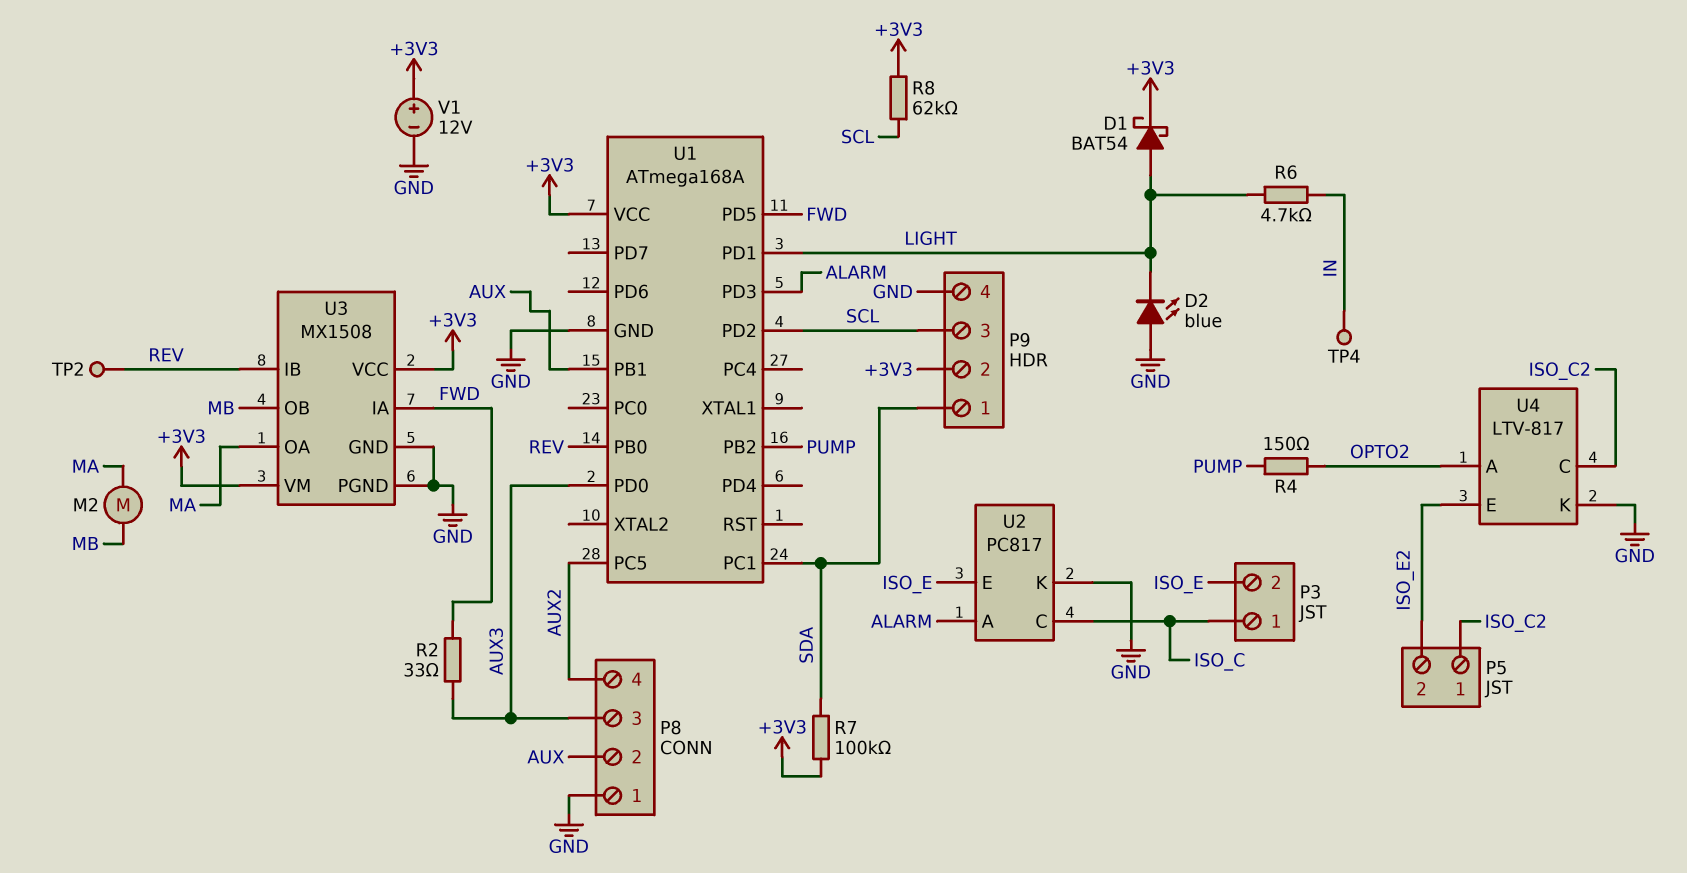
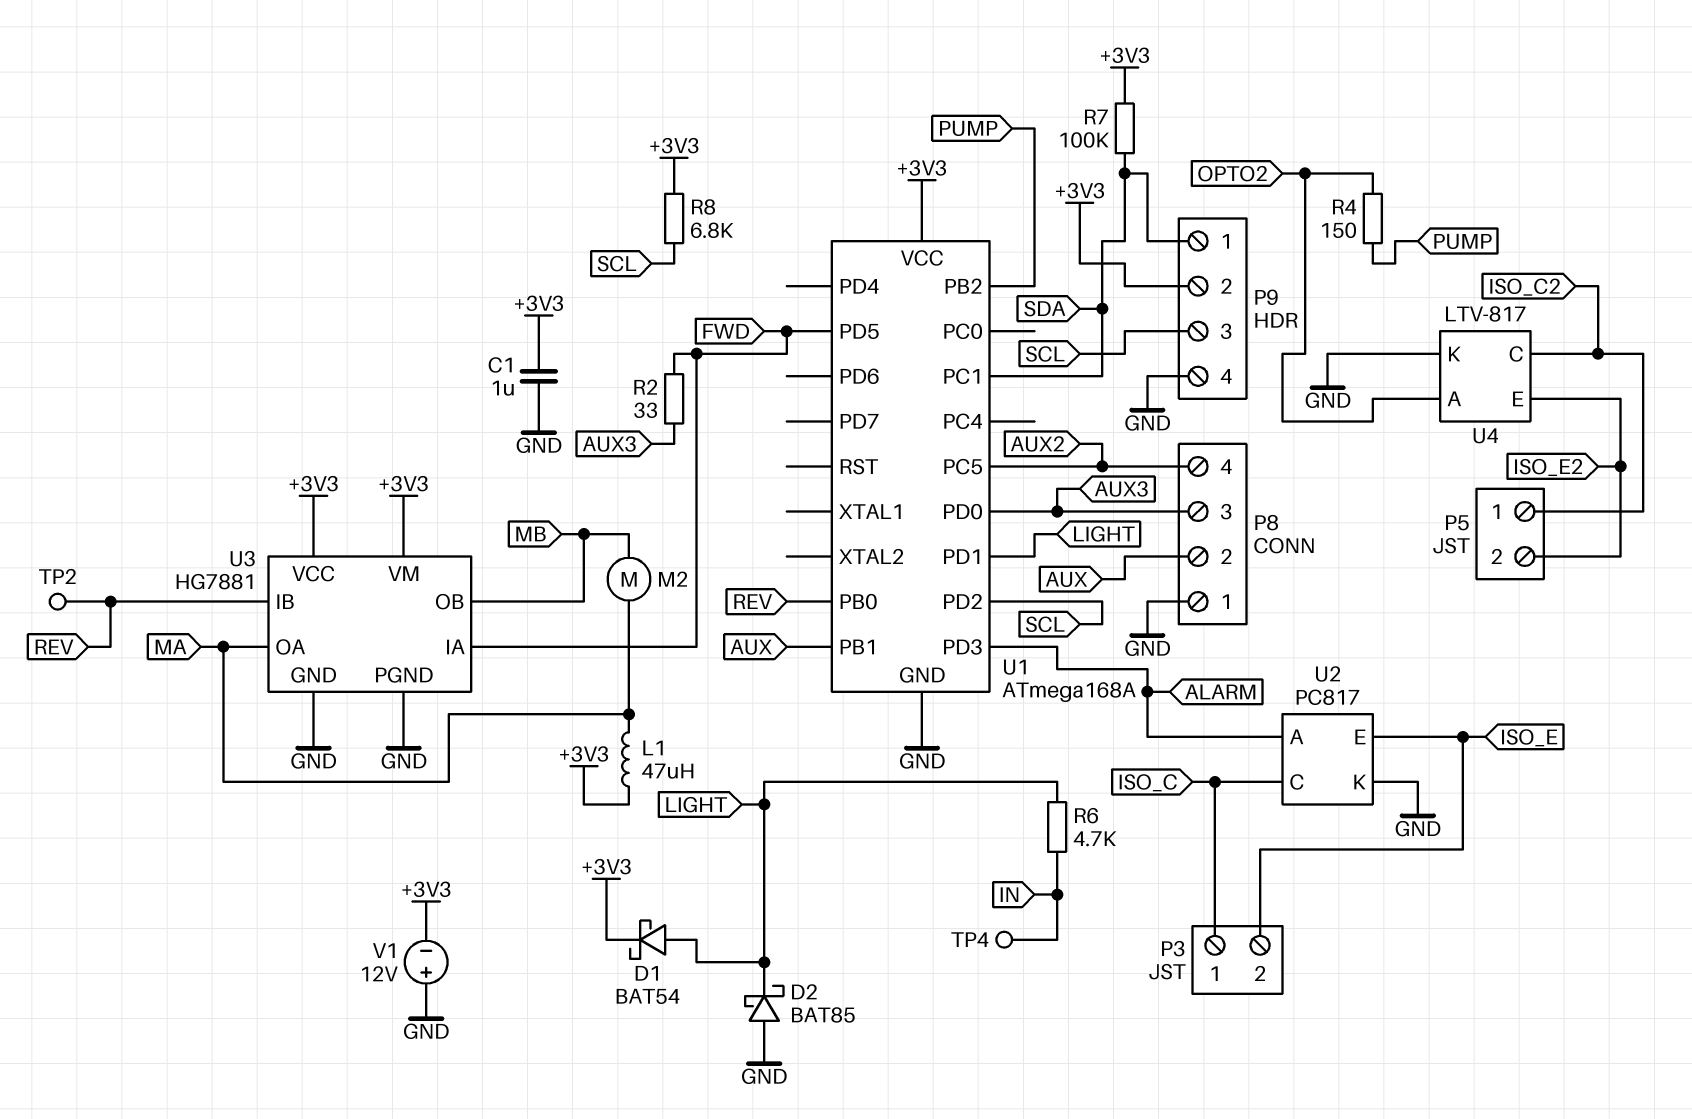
C1: none -> 1uF (+3V3, GND)
D2: LED blue (A GND, K LIGHT) -> schottky BAT85 (A GND, K LIGHT)
L1: none -> 47uH (+3V3, MA)
R8: 62k (+3V3, SCL) -> 6.8k (+3V3, SCL)
U3: MX1508 -> HG7881
V1: 12V (plus +3V3, minus GND) -> 12V (plus GND, minus +3V3)

